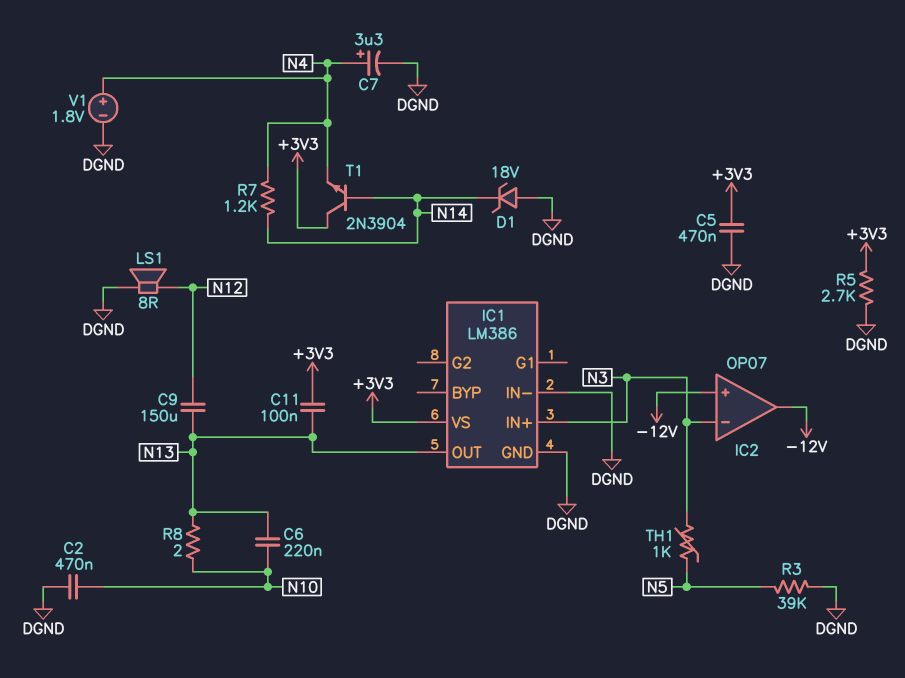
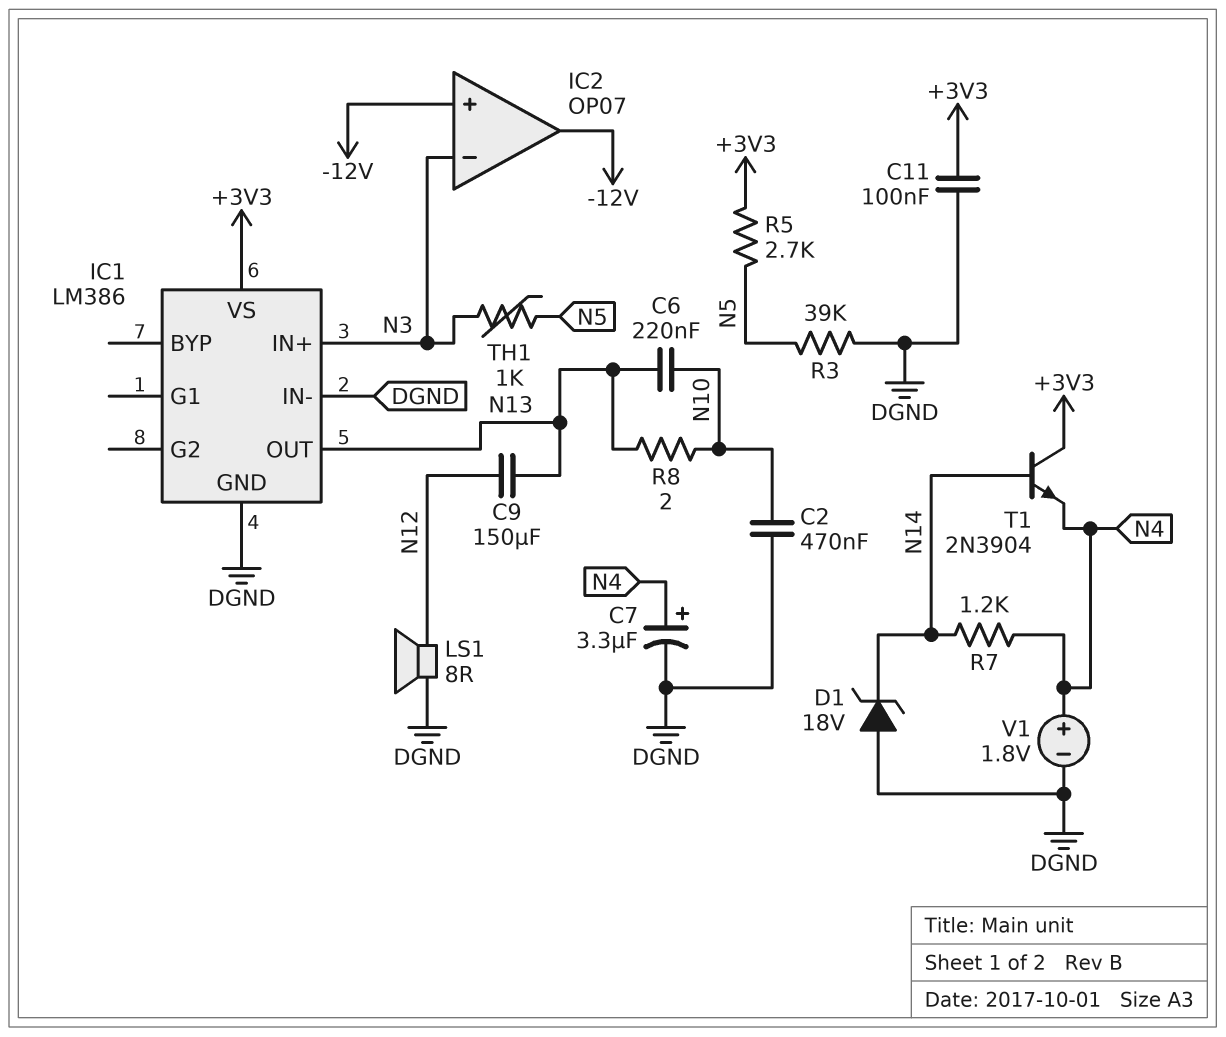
C5: 470nF (+3V3, DGND) -> none
C11: 100nF (+3V3, N13) -> 100nF (+3V3, DGND)
R5: 2.7k (+3V3, DGND) -> 2.7k (+3V3, N5)

